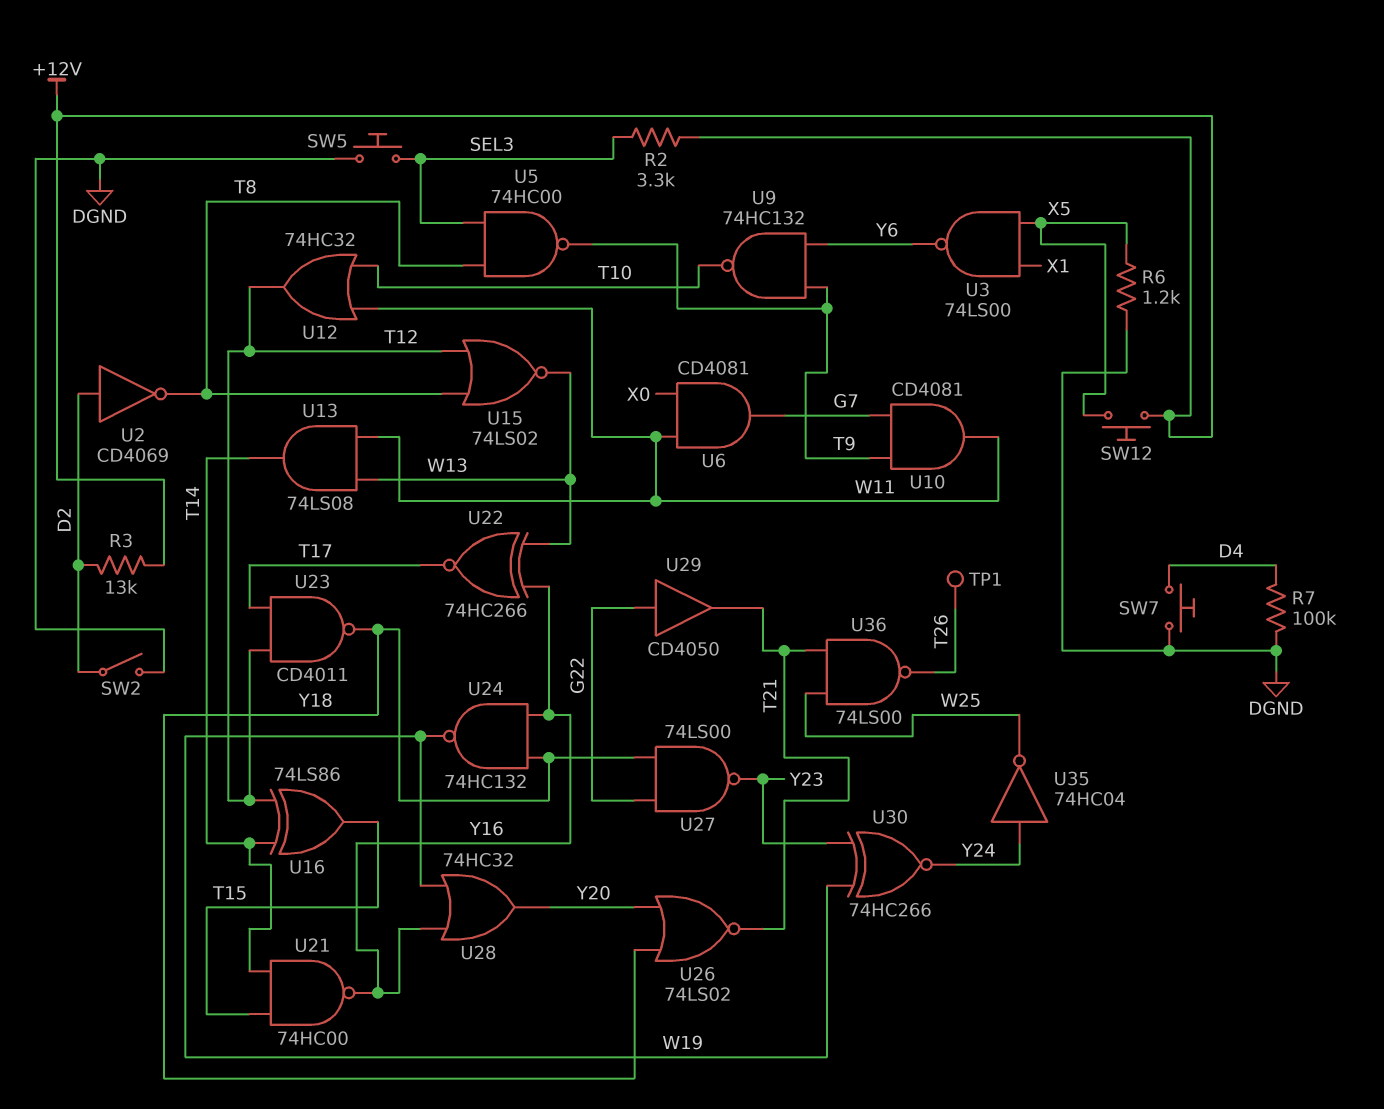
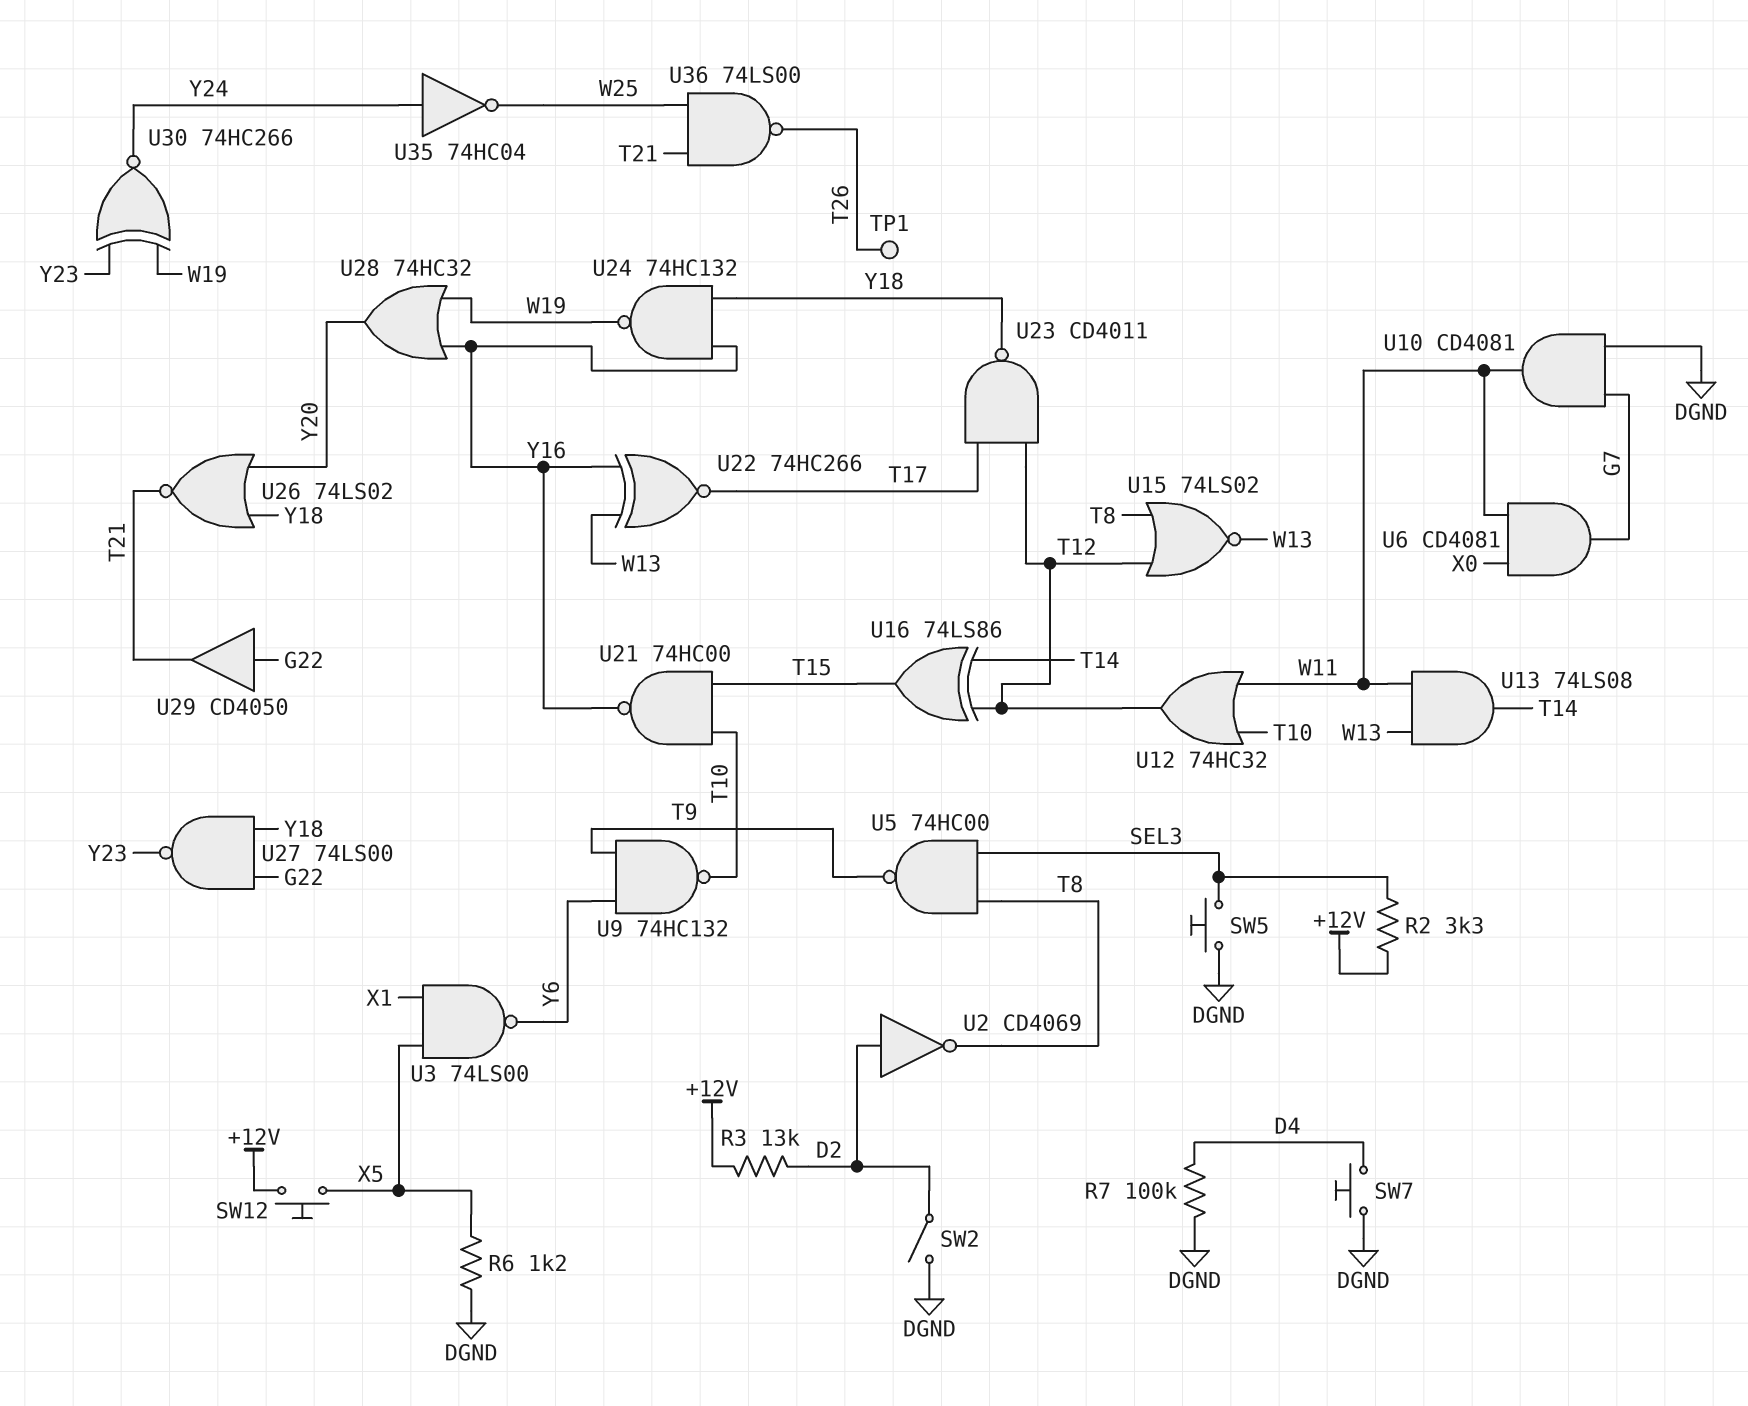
U10: AND CD4081 (in G7, in T9, out W11) -> AND CD4081 (in DGND, in G7, out W11)
U21: NAND 74HC00 (in T14, in T15, out Y16) -> NAND 74HC00 (in T10, in T15, out Y16)

